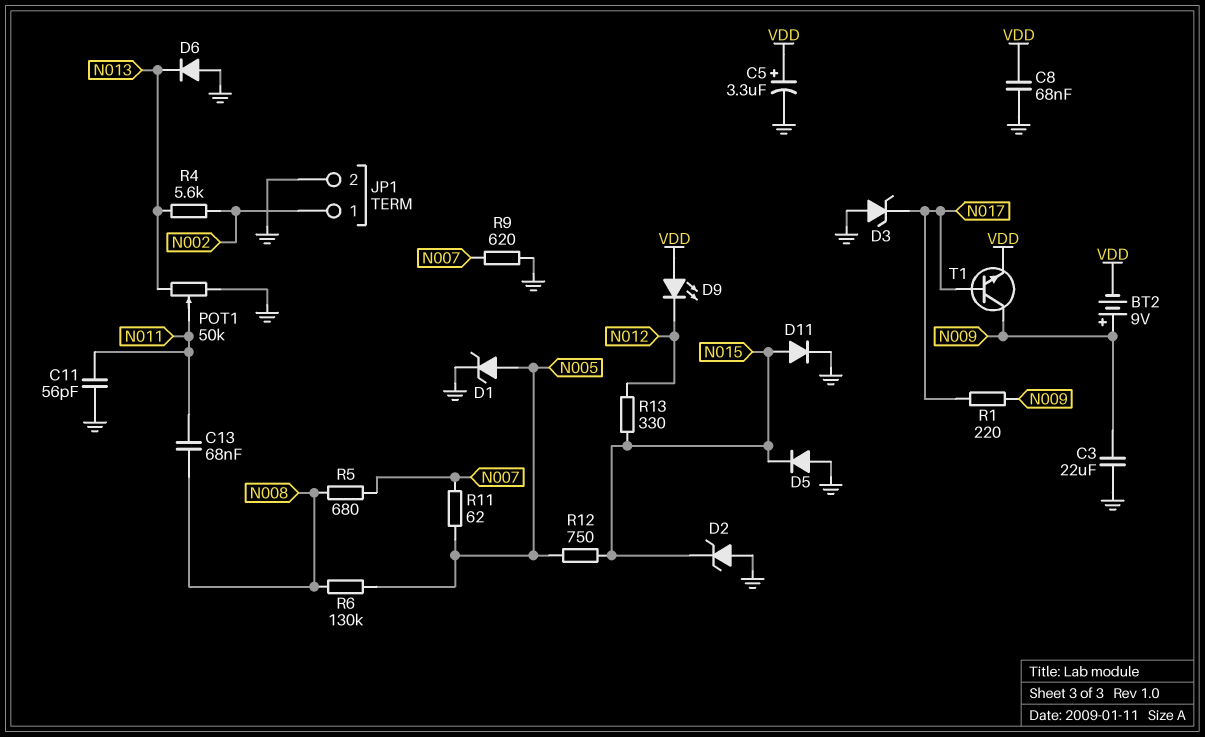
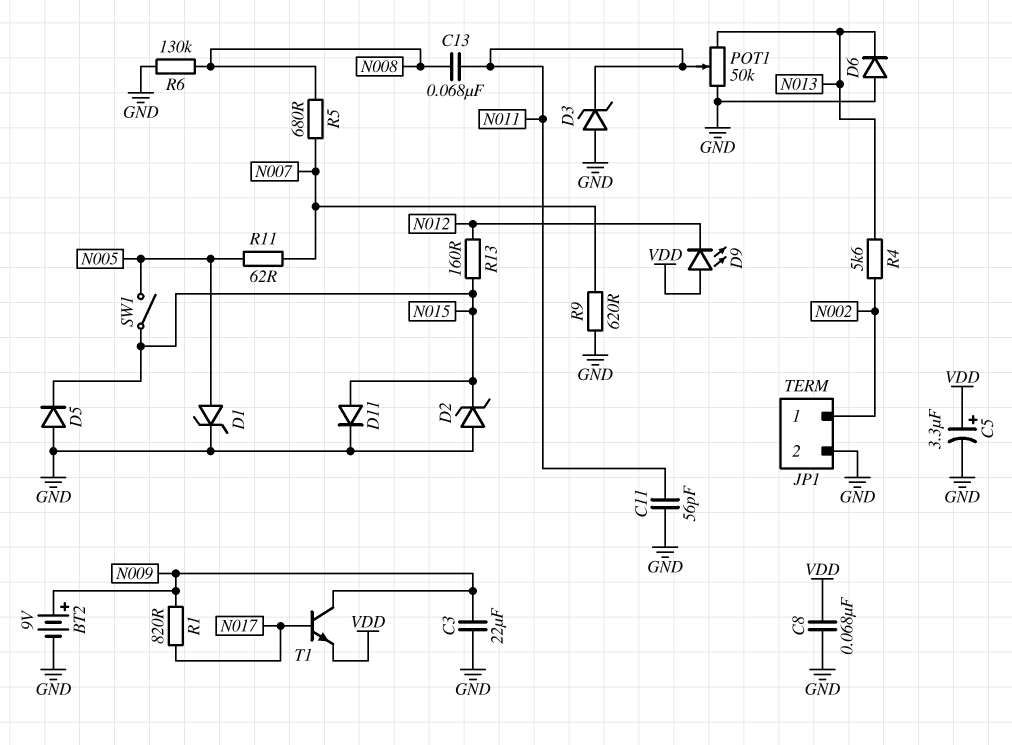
BT2: 9V (plus N009, minus VDD) -> 9V (plus N009, minus GND)
D3: zener (A GND, K N017) -> zener (A GND, K N011)
R1: 220 (N009, N017) -> 820 (N009, N017)
R6: 130k (N005, N008) -> 130k (GND, N008)
R12: 750 (N005, N015) -> none
R13: 330 (N012, N015) -> 160 (N012, N015)
SW1: none -> switch (N005, N015)

